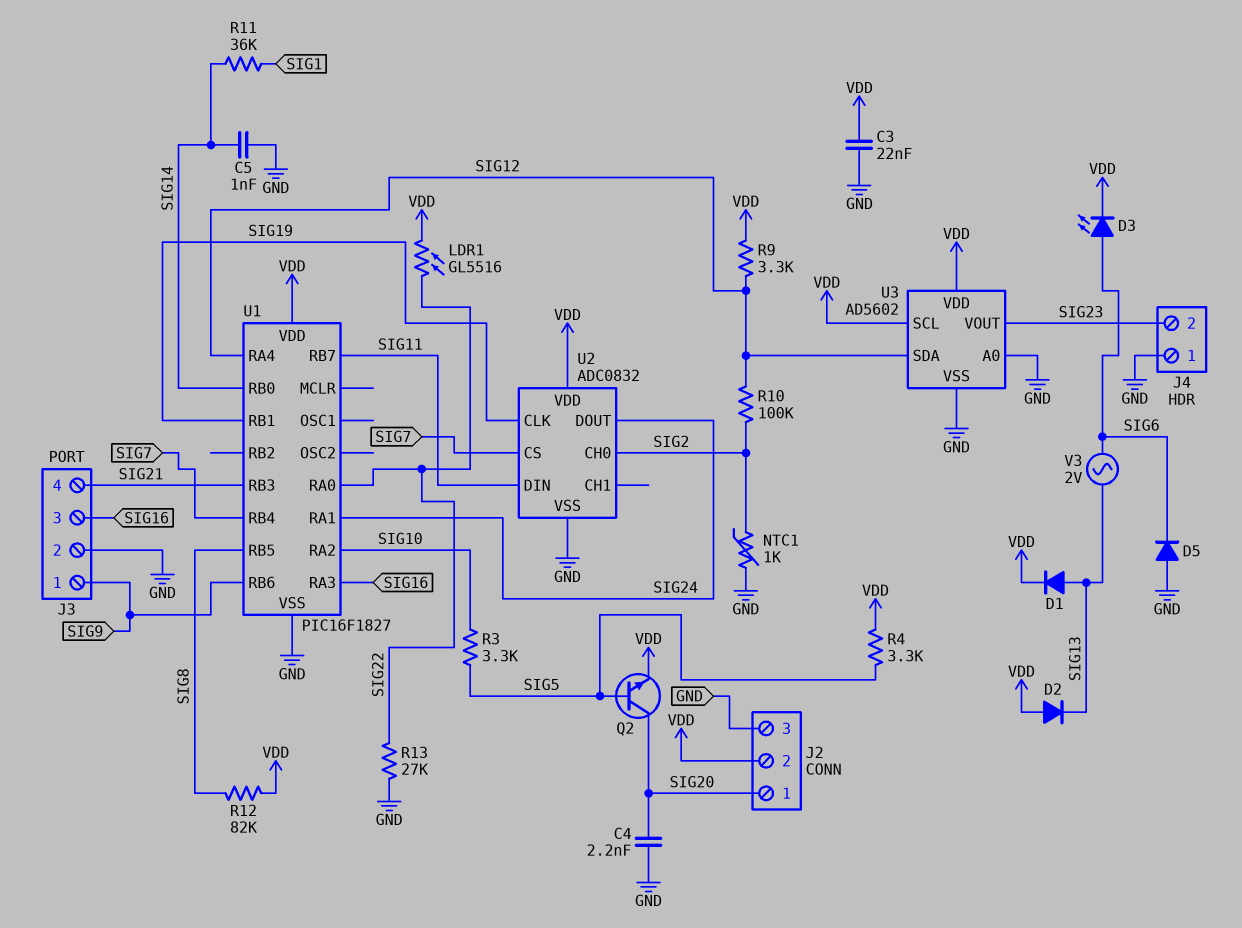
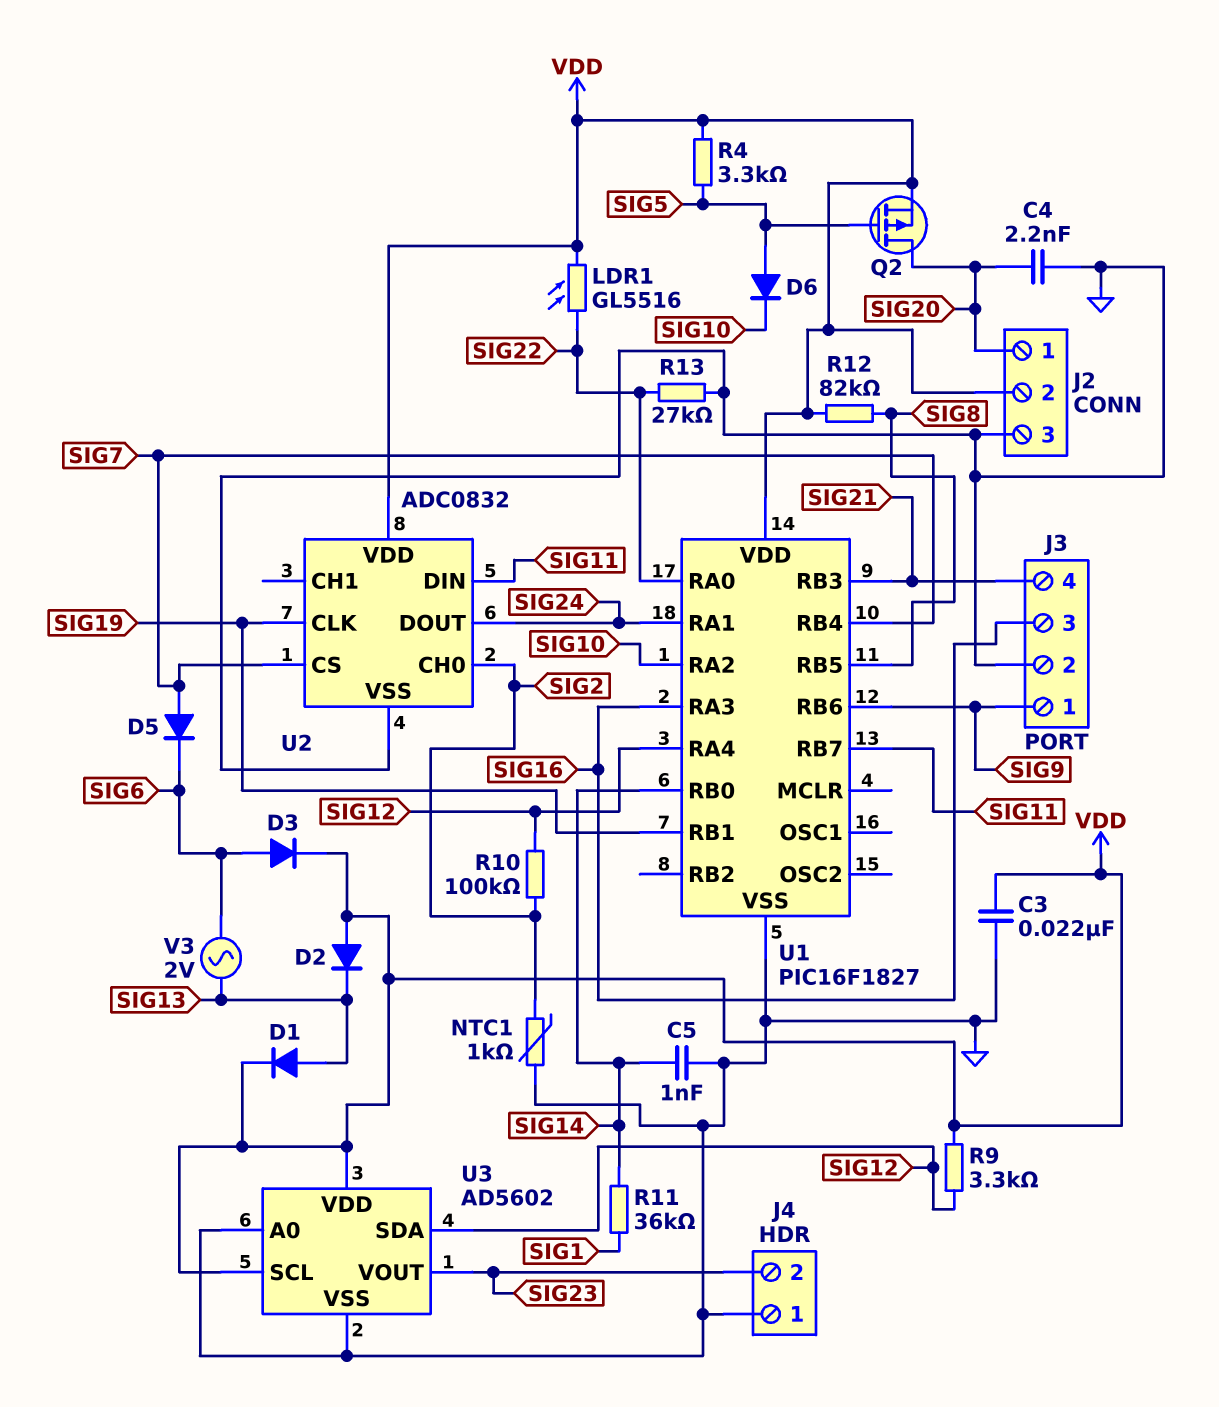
D3: LED (A SIG6, K VDD) -> diode (A SIG6, K VDD)
D5: diode (A GND, K SIG6) -> diode (A SIG7, K SIG6)
D6: none -> diode (A SIG5, K SIG10)
Q2: NPN (B SIG5, C SIG20, E VDD) -> PMOS (G SIG5, D SIG20, S VDD)
R3: 3.3k (SIG5, SIG10) -> none

